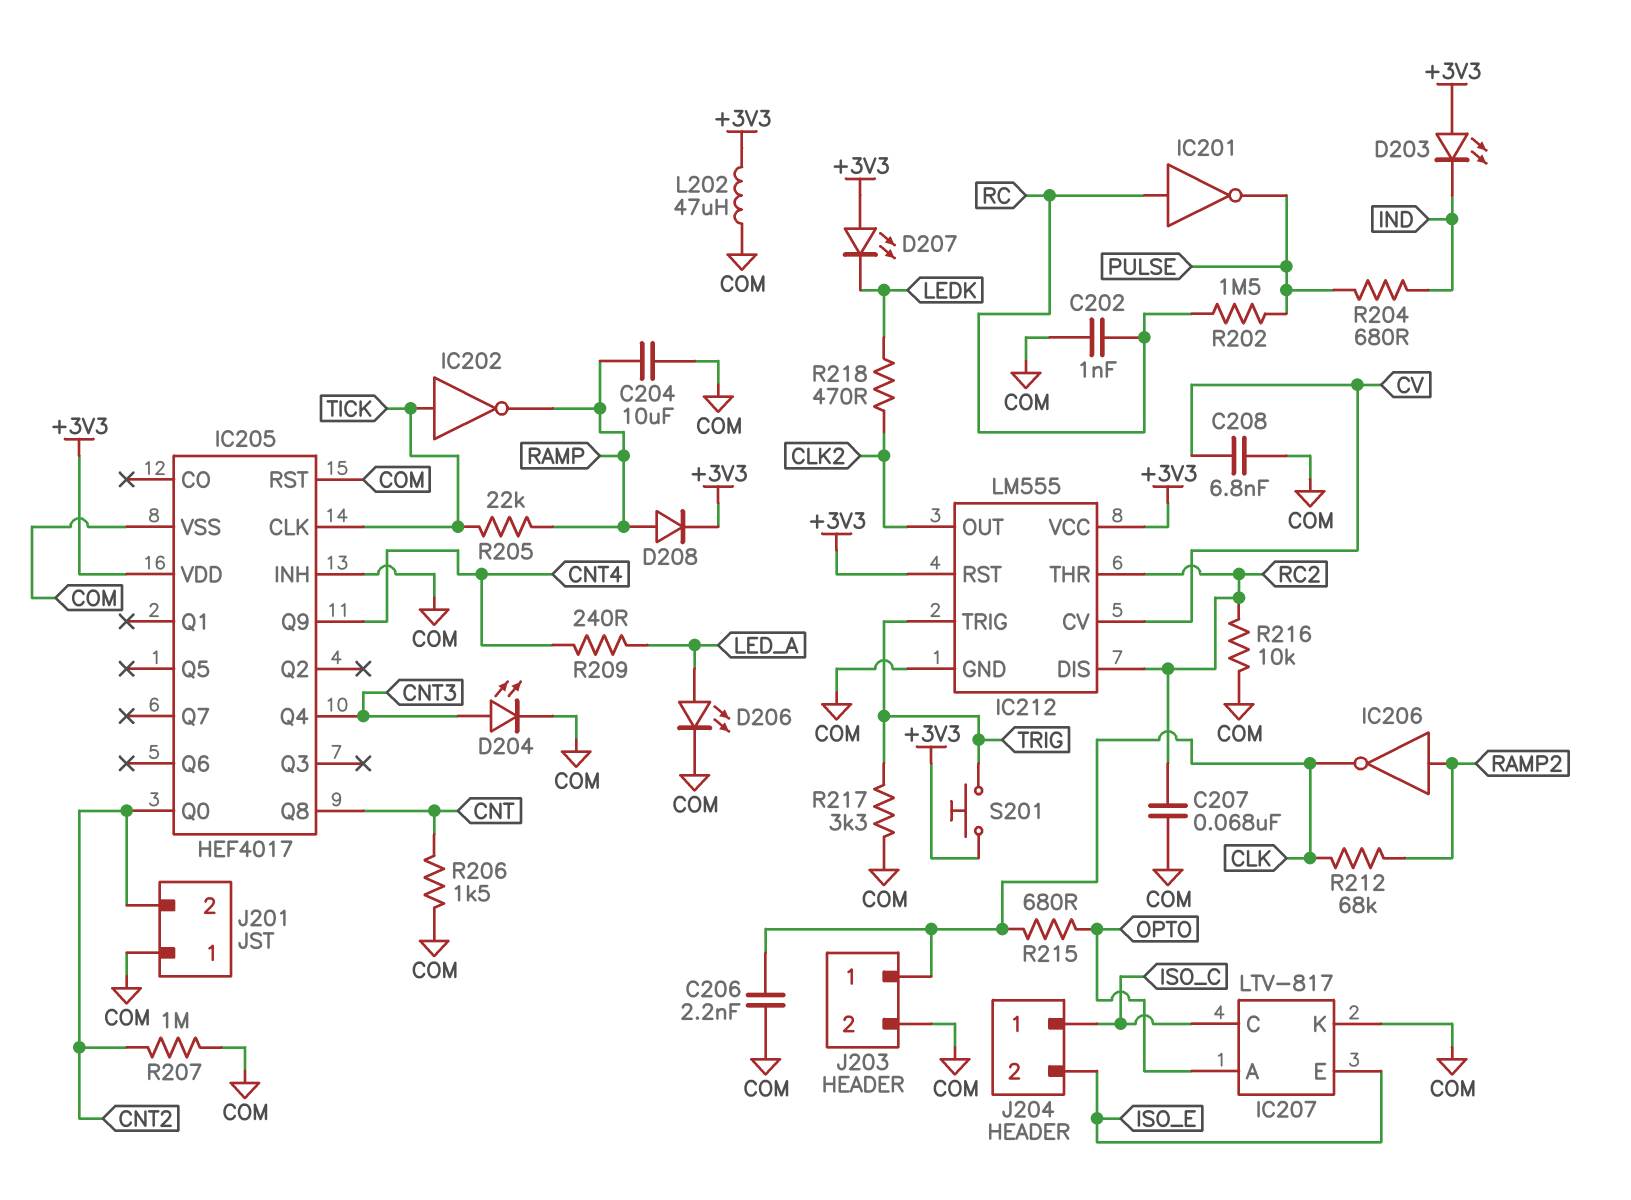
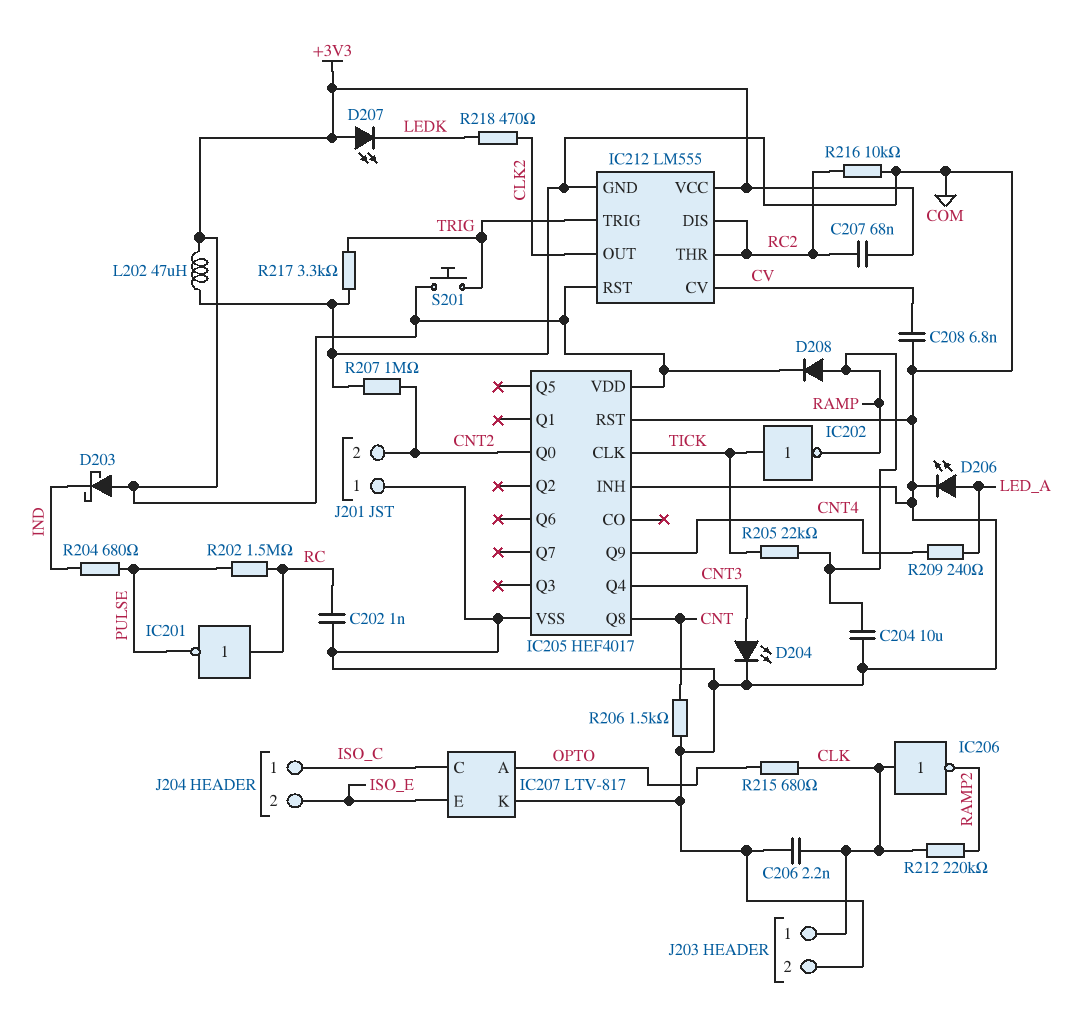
C207: 68nF (COM, RC2) -> 68nF (+3V3, RC2)
D203: LED (A +3V3, K IND) -> schottky (A +3V3, K IND)
IC206: NOT (in RAMP2, out CLK) -> NOT (in CLK, out RAMP2)
R212: 68k (CLK, RAMP2) -> 220k (CLK, RAMP2)

